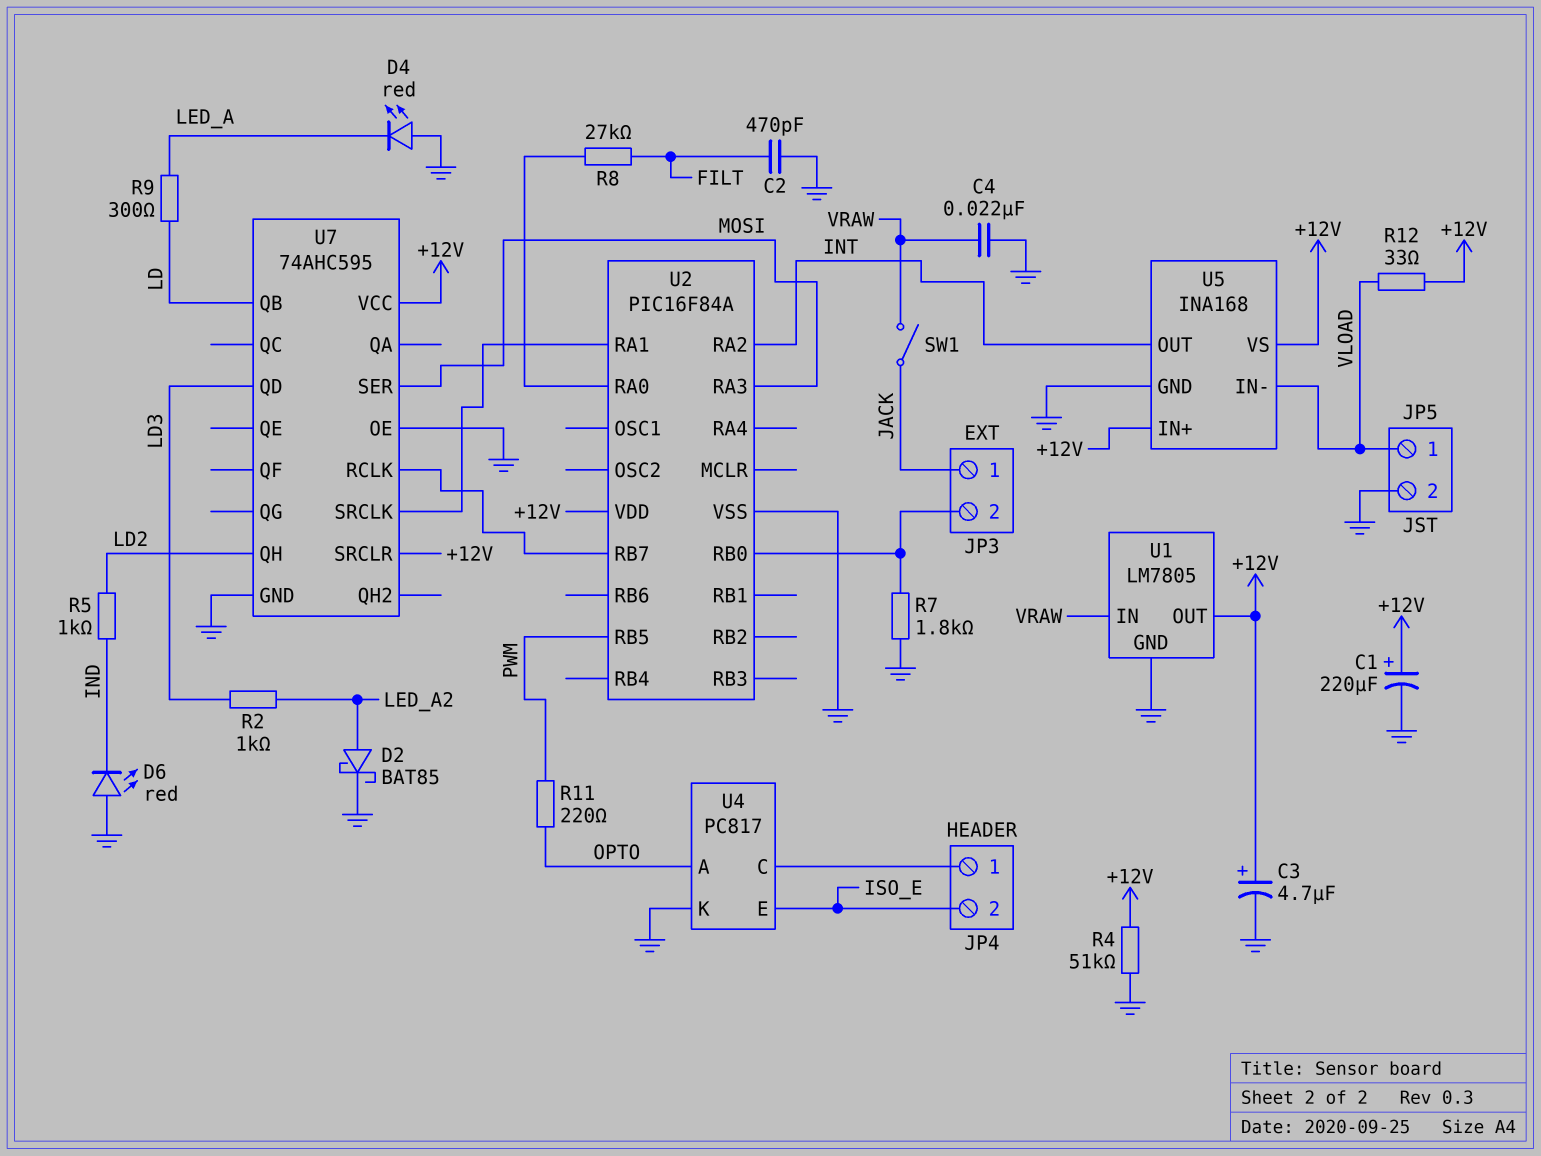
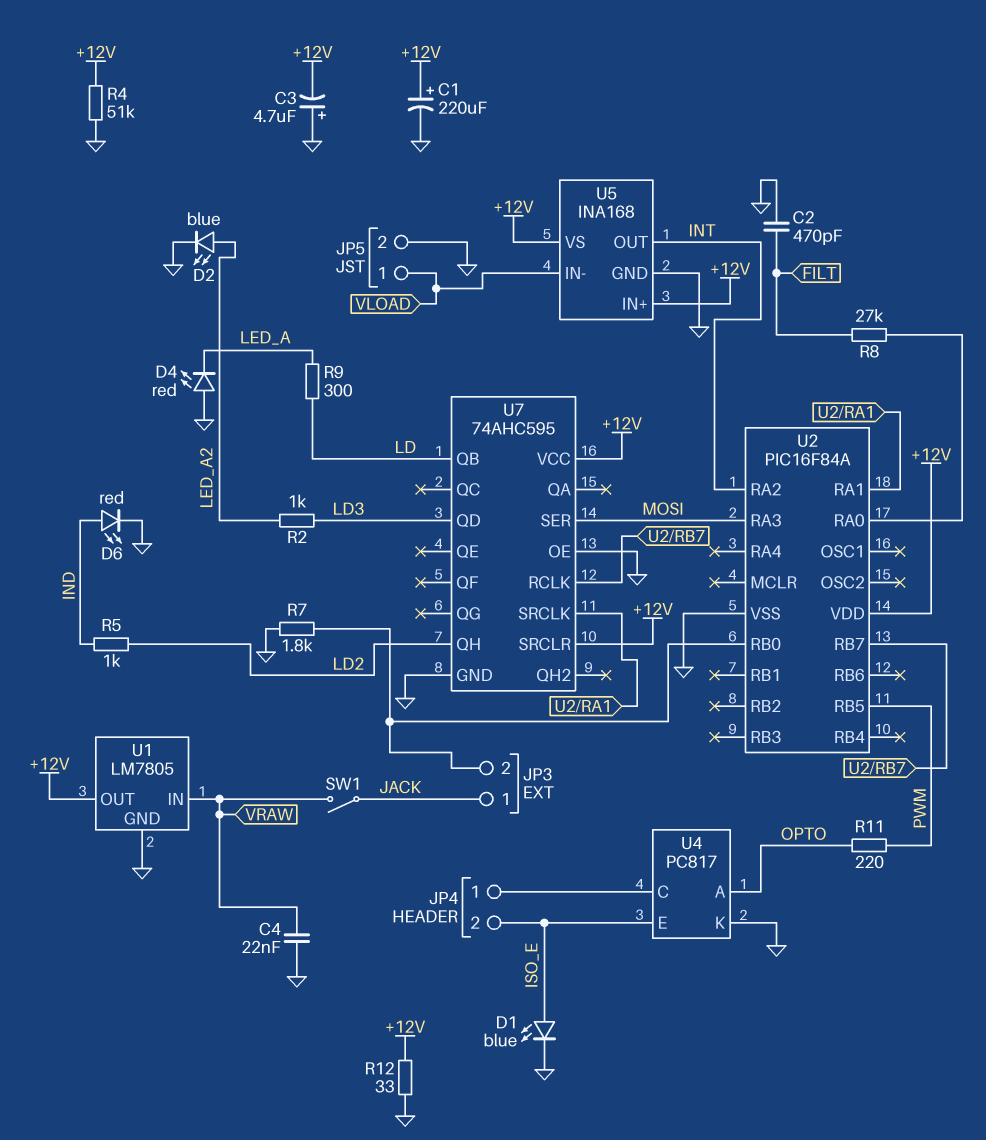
C3: 4.7uF (plus +12V, minus GND) -> 4.7uF (plus GND, minus +12V)
D1: none -> LED blue (A ISO_E, K GND)
D2: schottky BAT85 (A LED_A2, K GND) -> LED blue (A LED_A2, K GND)
D6: LED red (A GND, K IND) -> LED red (A IND, K GND)
R12: 33 (+12V, VLOAD) -> 33 (+12V, GND)

